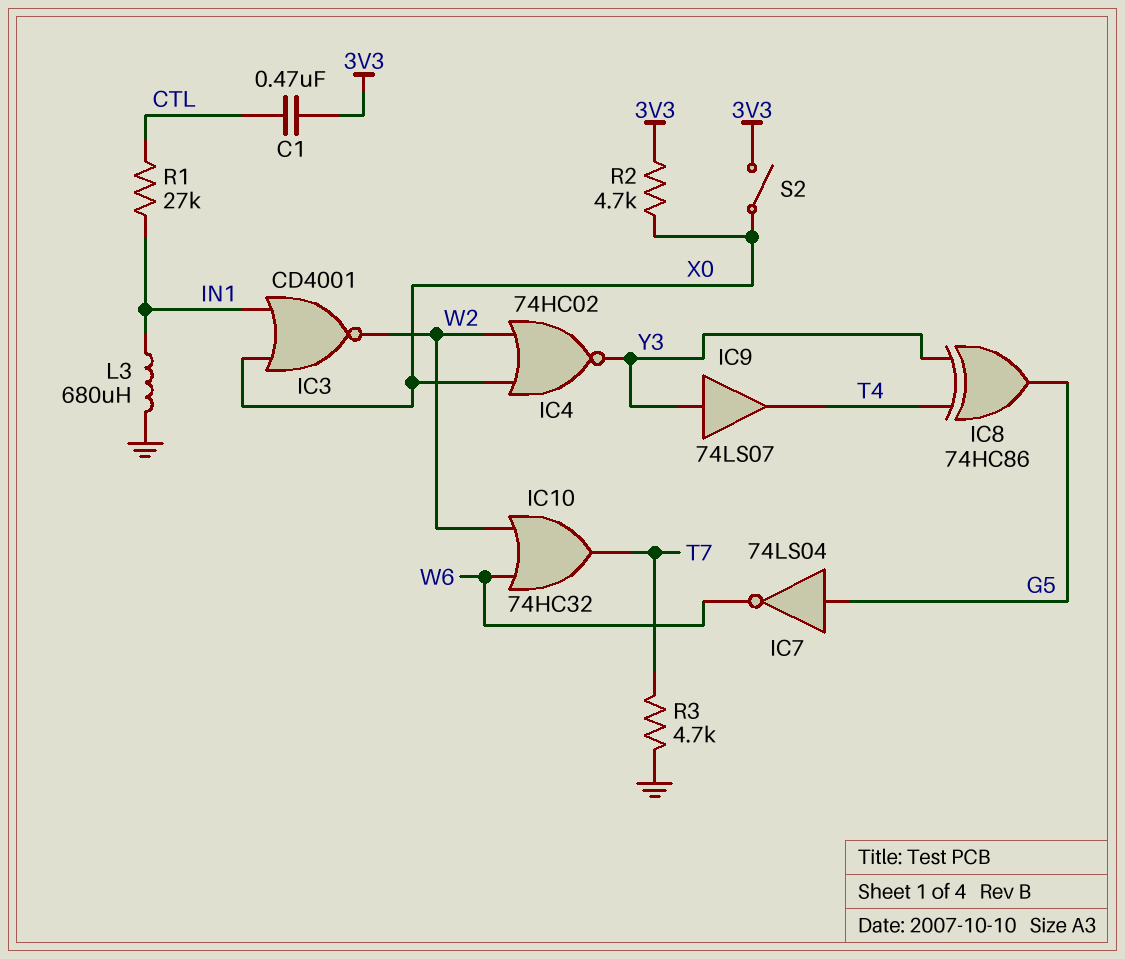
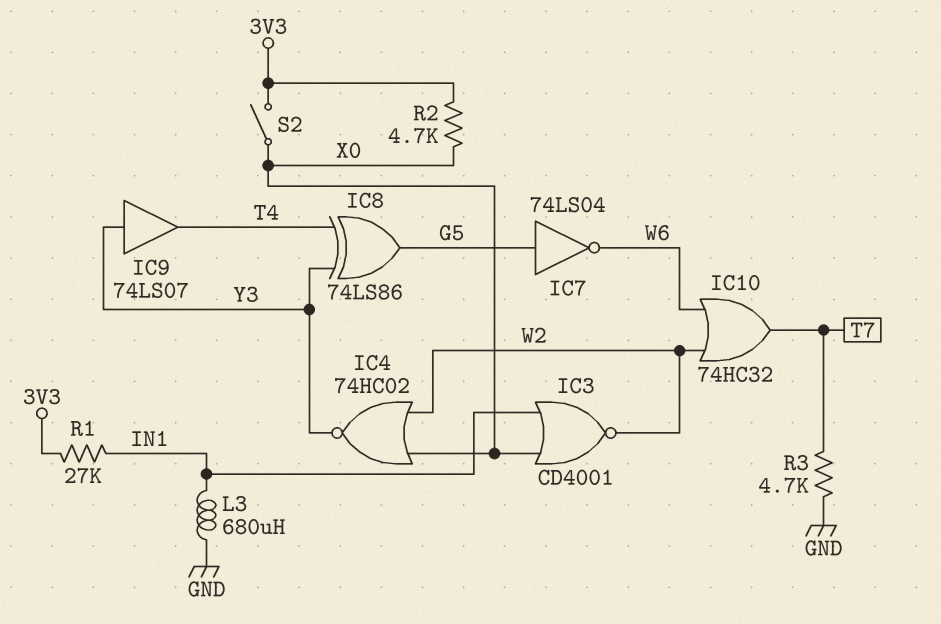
C1: 470nF (3V3, CTL) -> none
IC8: XOR 74HC86 (in T4, in Y3, out G5) -> XOR 74LS86 (in T4, in Y3, out G5)
R1: 27k (CTL, IN1) -> 27k (3V3, IN1)

